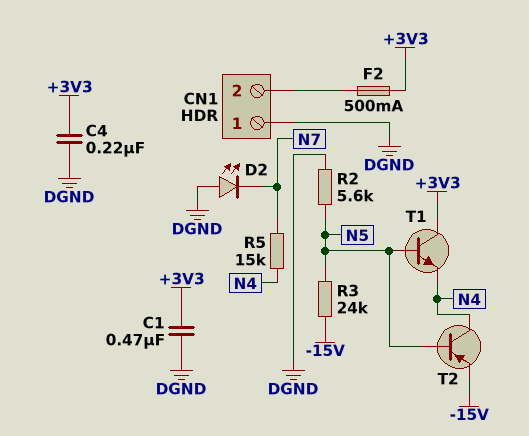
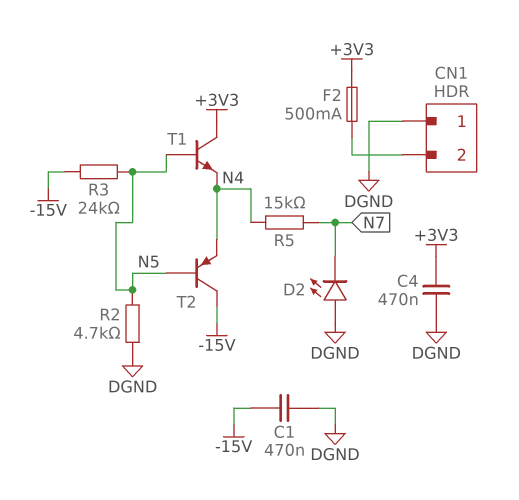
C1: 470nF (+3V3, DGND) -> 470nF (-15V, DGND)
C4: 220nF (+3V3, DGND) -> 470nF (+3V3, DGND)
R2: 5.6k (DGND, N5) -> 4.7k (DGND, N5)
T2: PNP (B N5, C N4, E -15V) -> PNP (B N5, C -15V, E N4)

